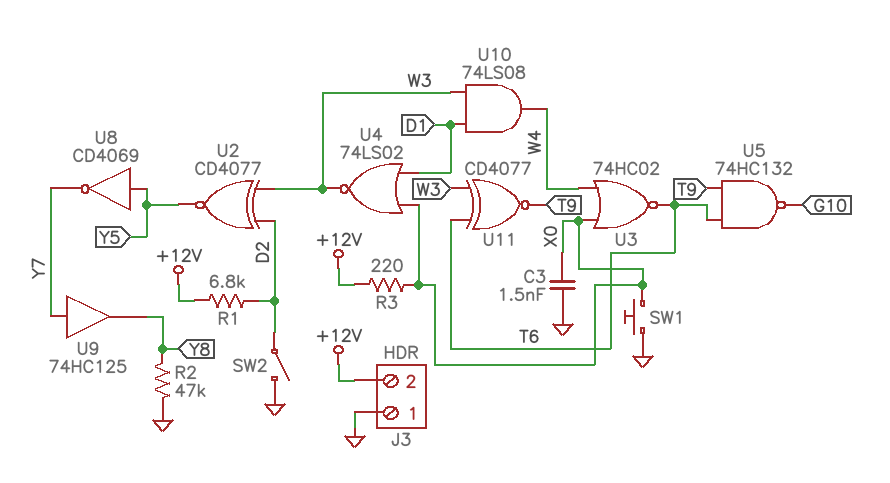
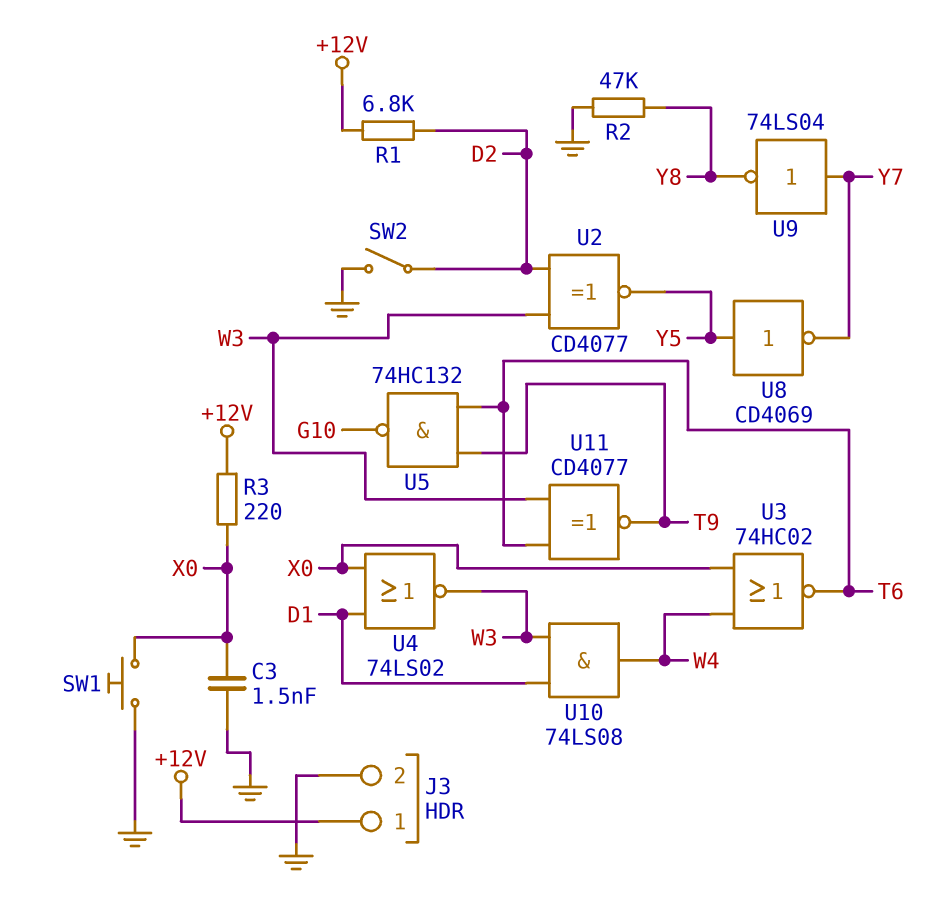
J3 pin 1: GND -> +12V
J3 pin 2: +12V -> GND
U9: buffer 74HC125 (in Y7, out Y8) -> NOT 74LS04 (in Y7, out Y8)

